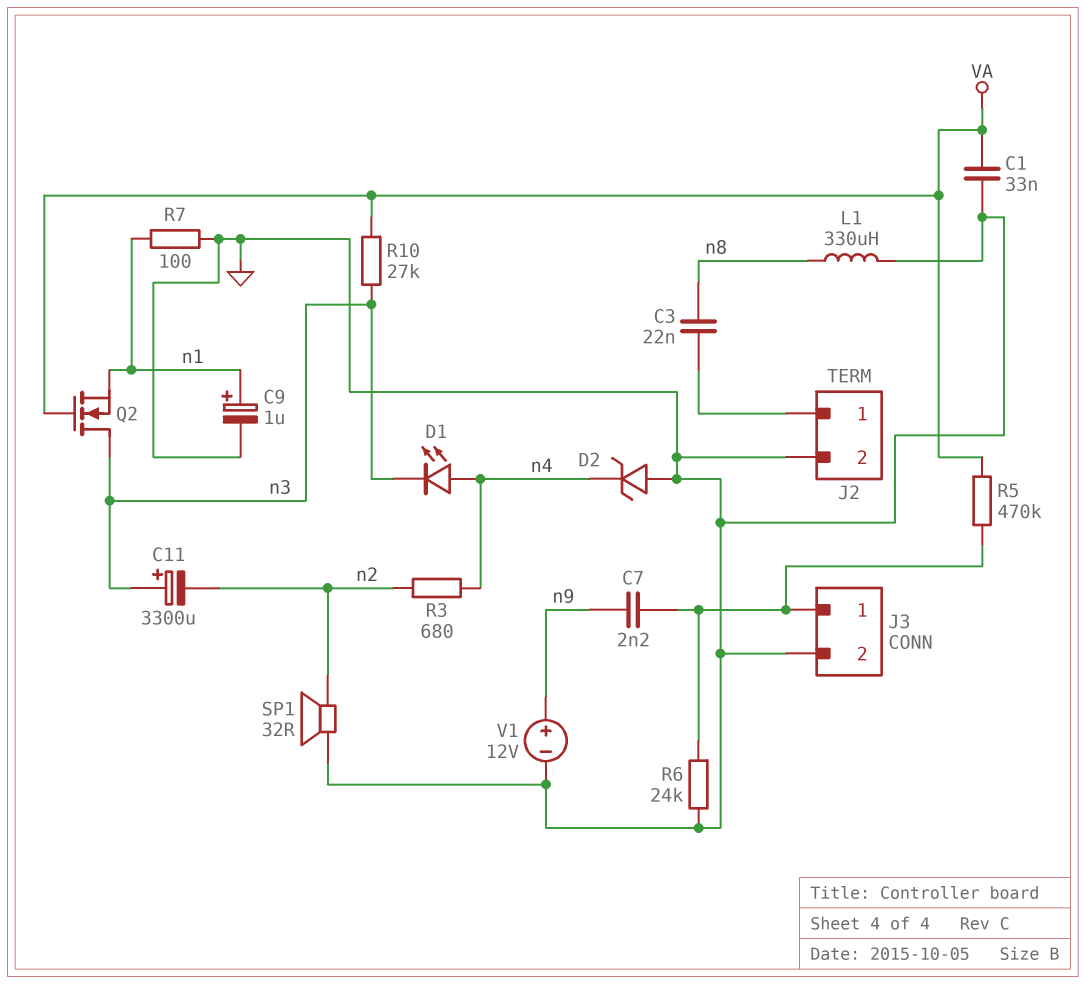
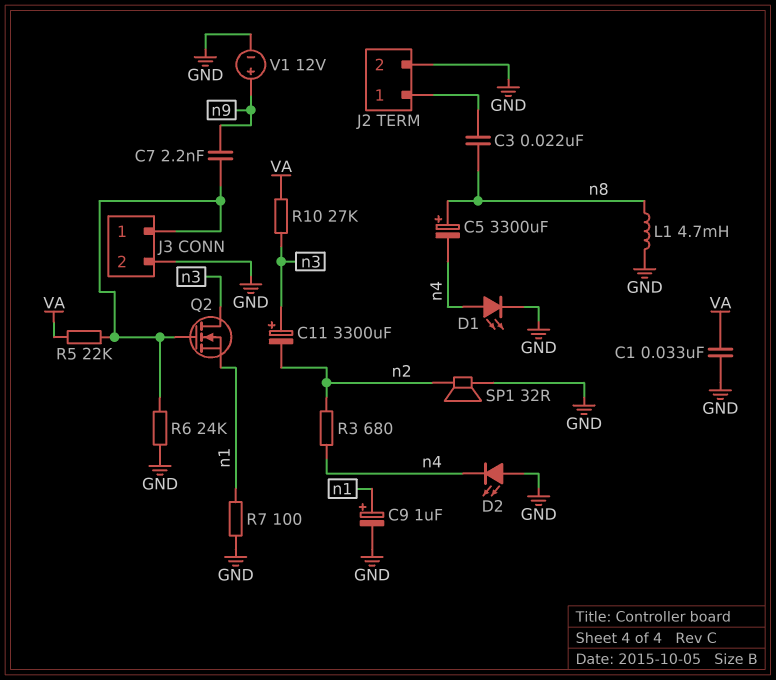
C5: none -> 3300uF (plus n8, minus n4)
D1: LED (A n4, K n3) -> LED (A n4, K GND)
D2: zener (A GND, K n4) -> LED (A GND, K n4)
L1: 330uH (GND, n8) -> 4.7mH (GND, n8)
Q2: NMOS (G VA, D n3, S n1) -> NMOS (G J3/1, D n3, S n1)
R5: 470k (J3/1, VA) -> 22k (J3/1, VA)

